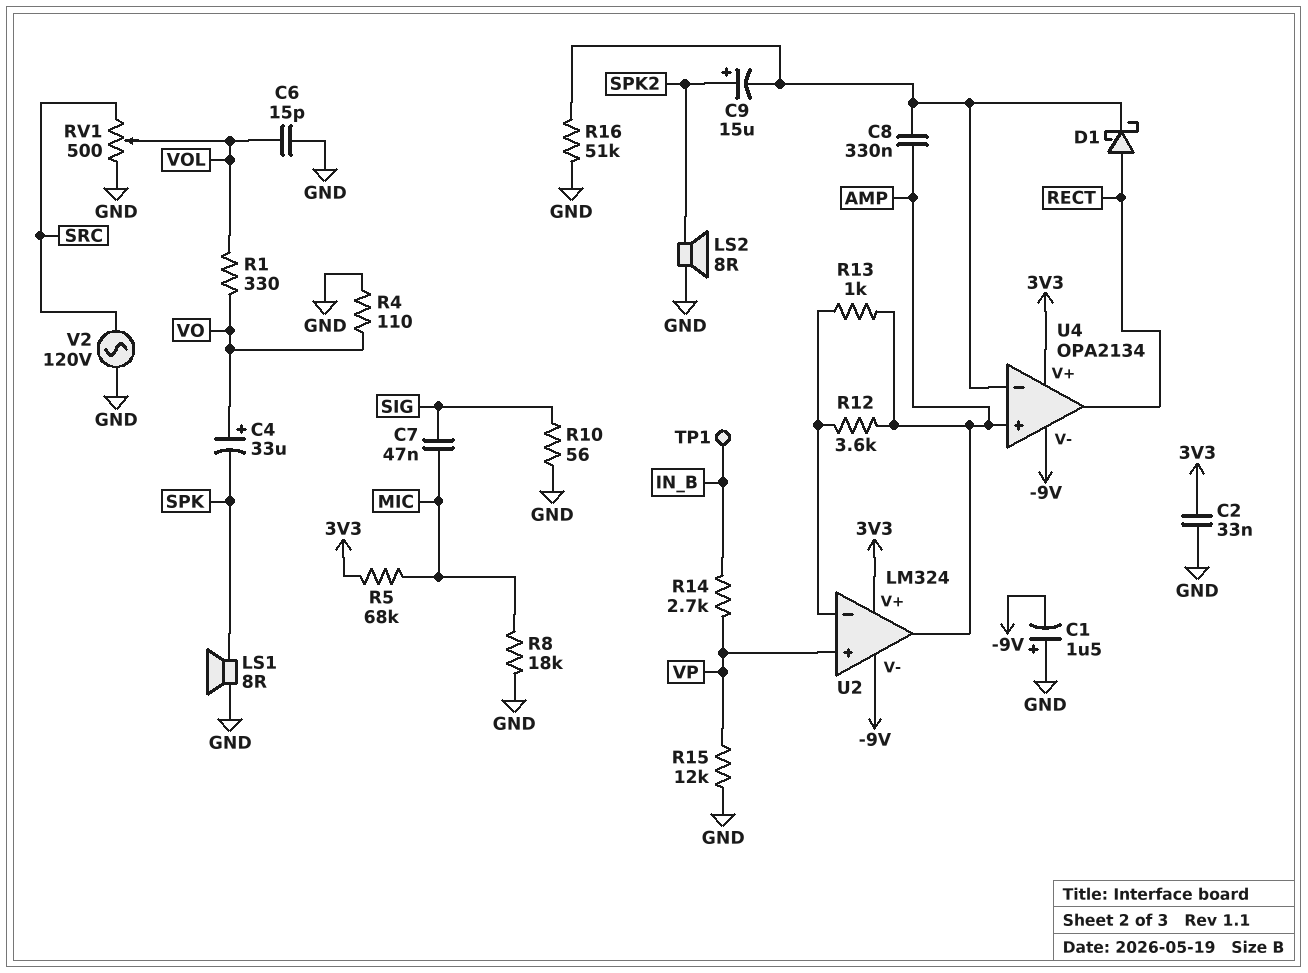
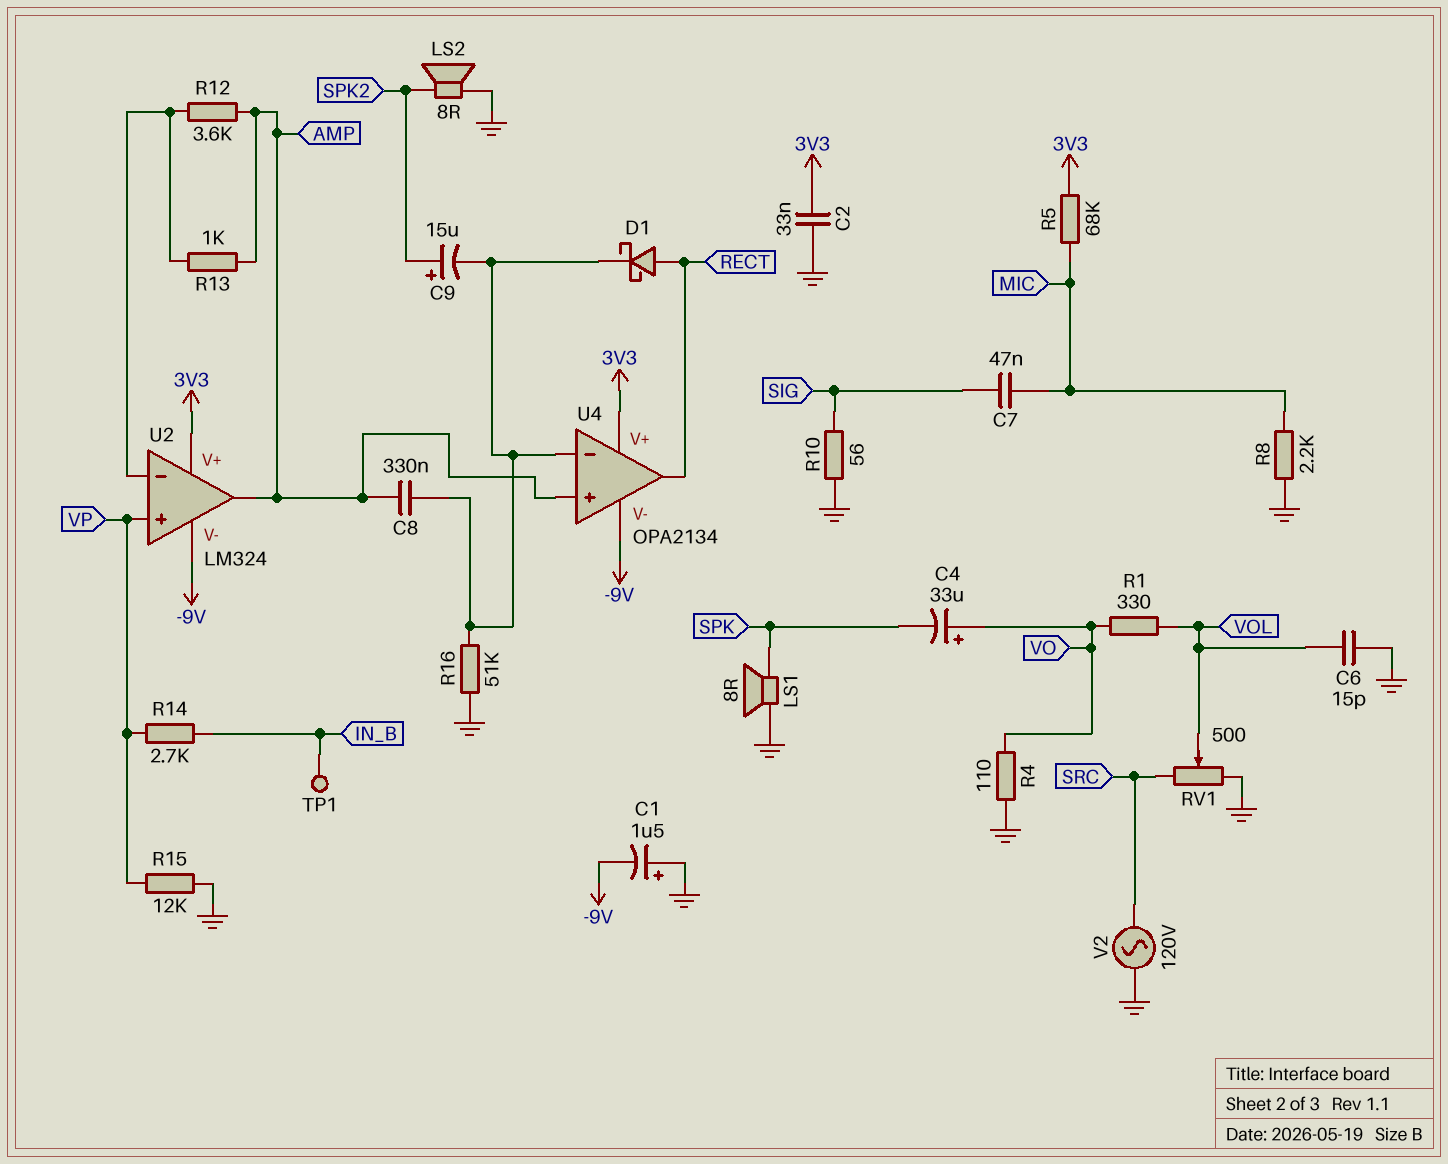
R8: 18k (GND, MIC) -> 2.2k (GND, MIC)

